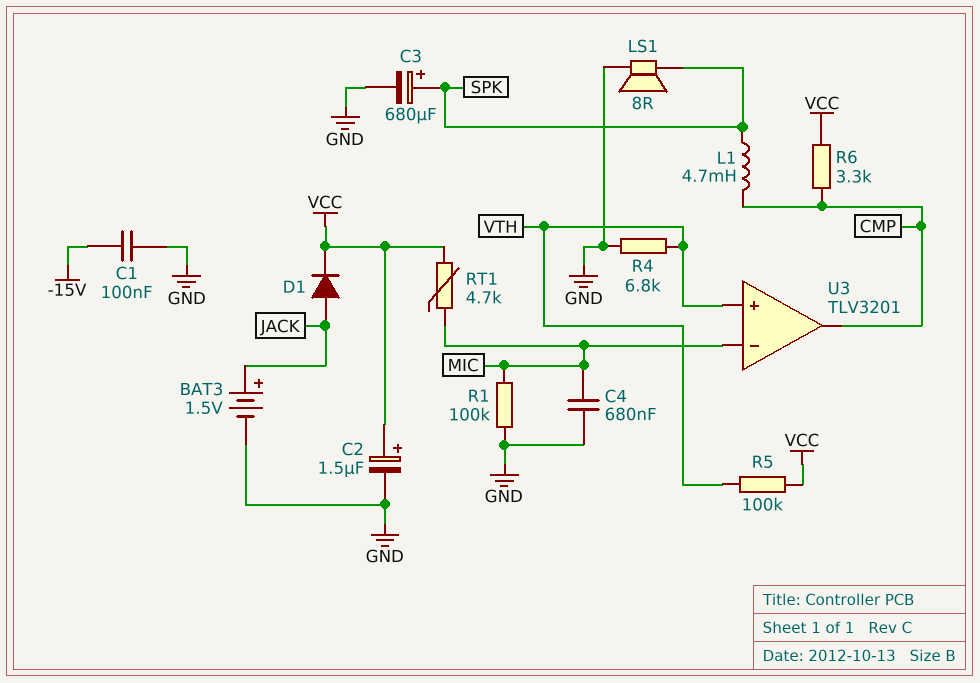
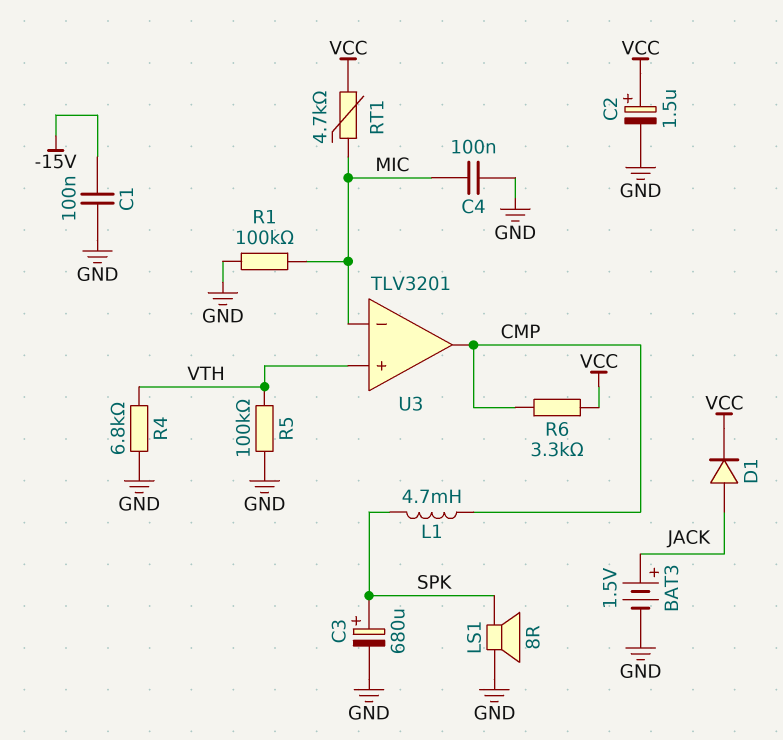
C4: 680nF (GND, MIC) -> 100nF (GND, MIC)
R5: 100k (VCC, VTH) -> 100k (GND, VTH)

